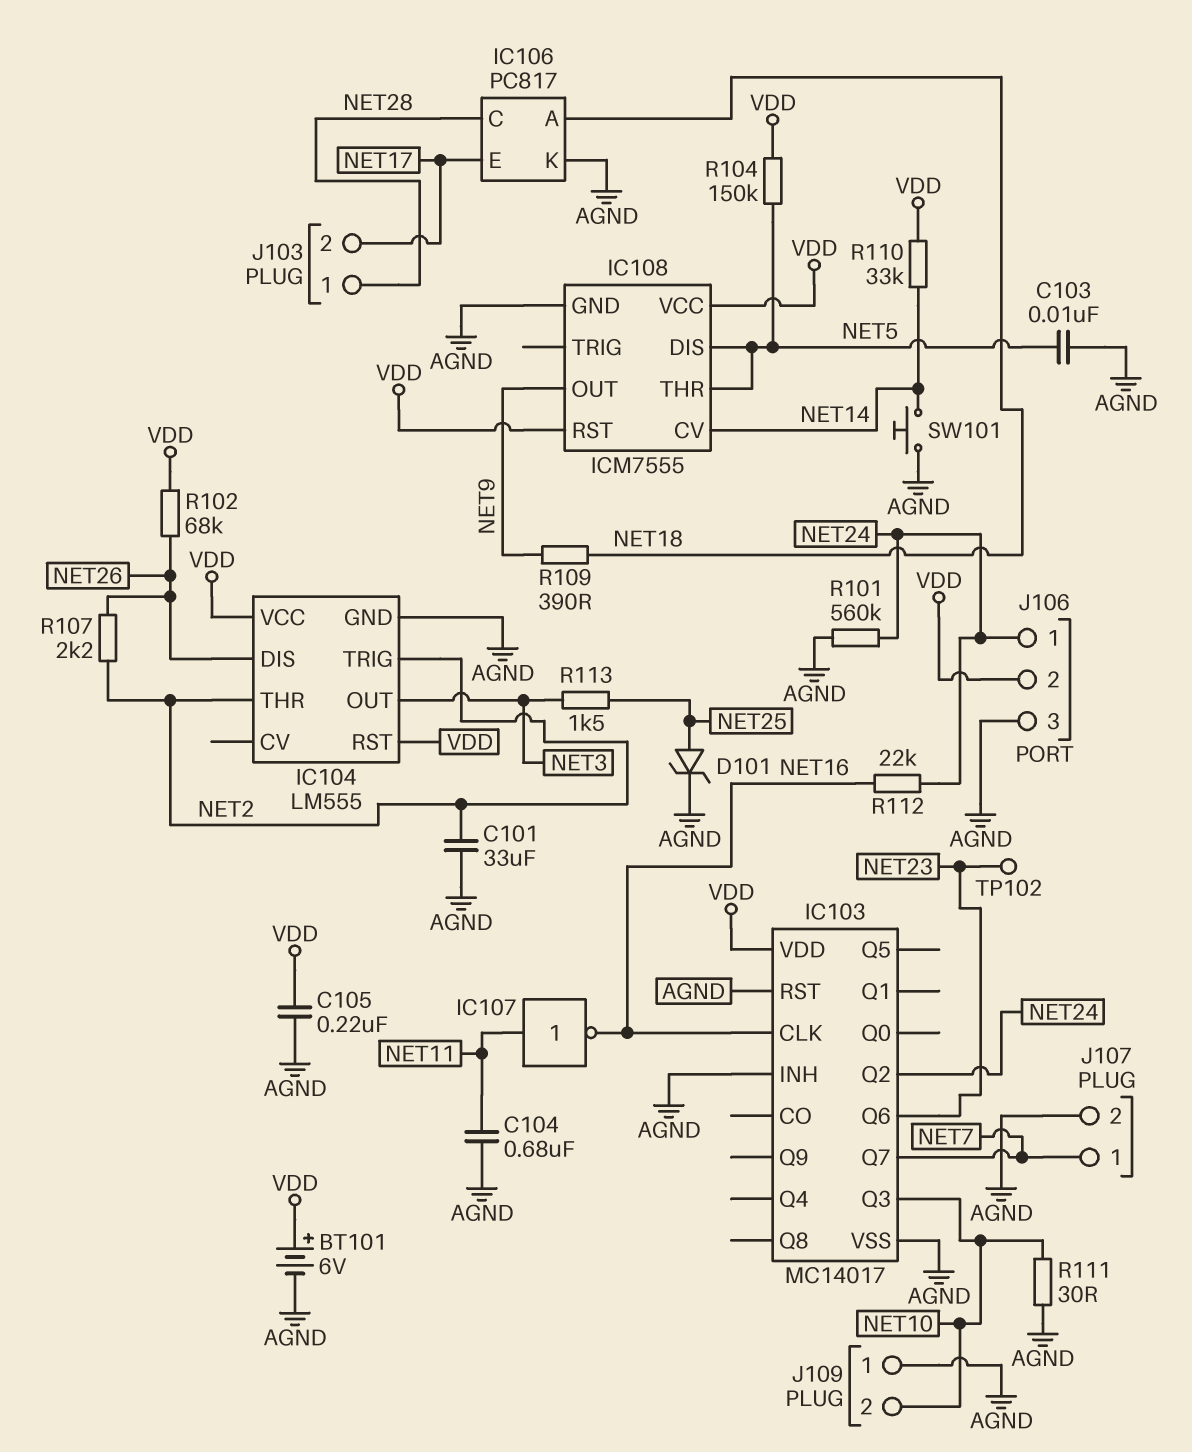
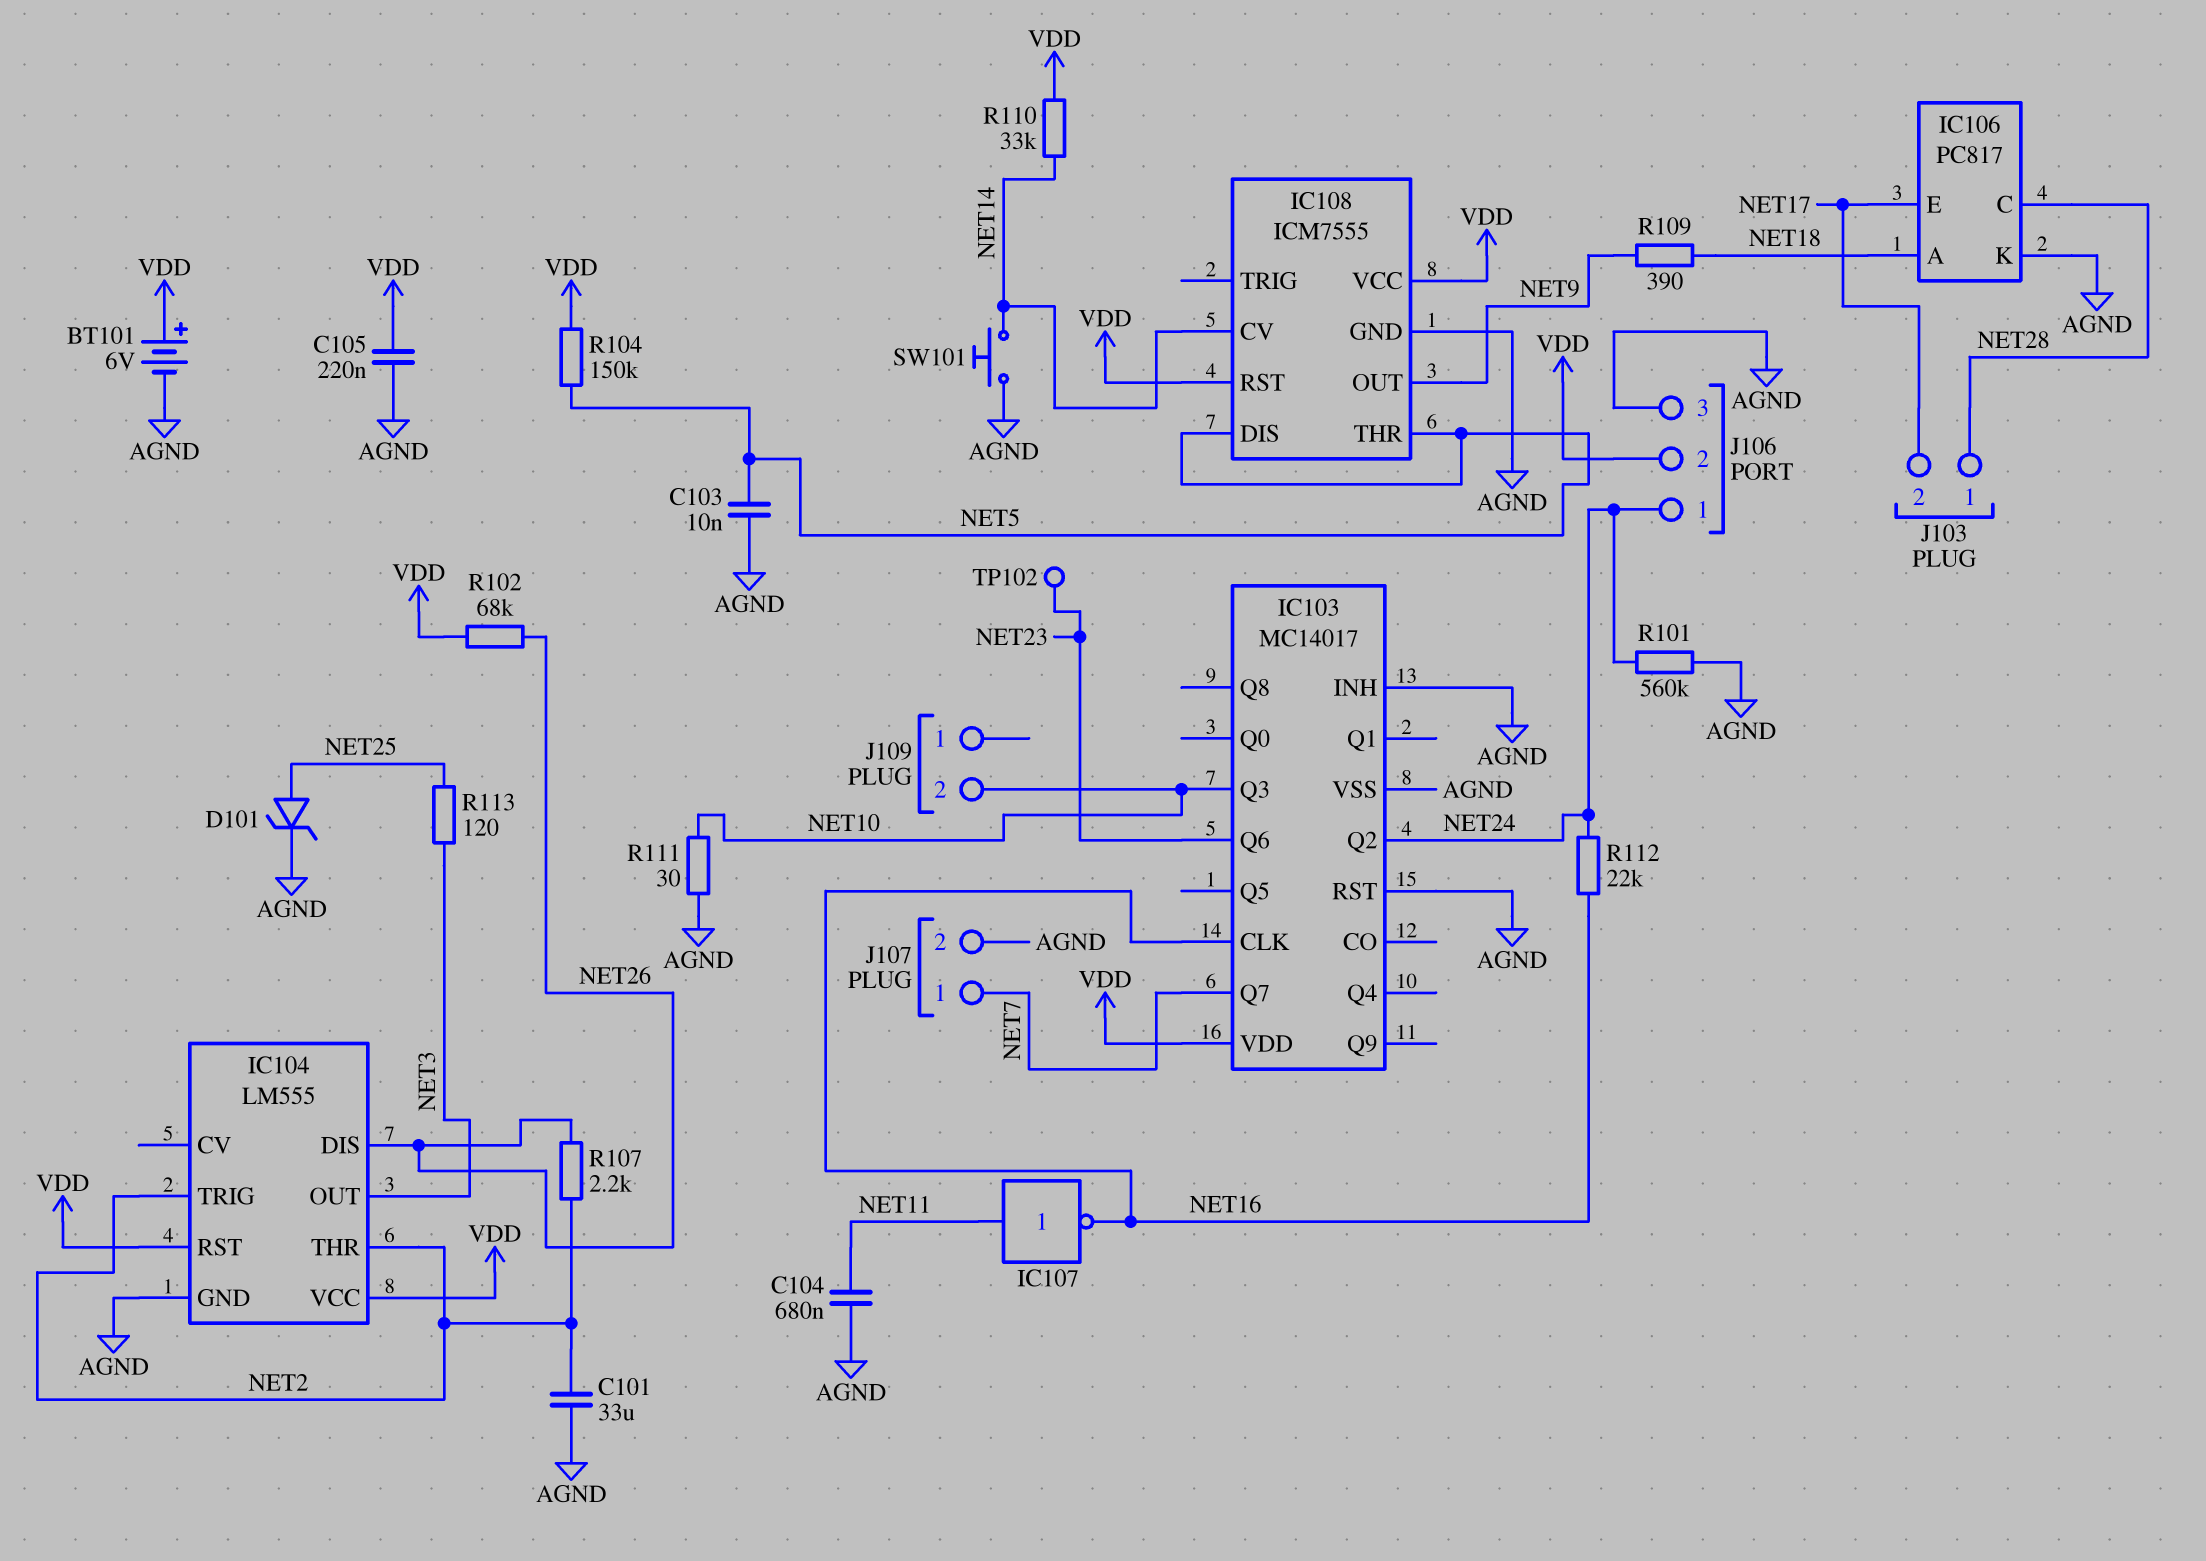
J109 pin 1: AGND -> none
R113: 1.5k (NET3, NET25) -> 120 (NET3, NET25)

